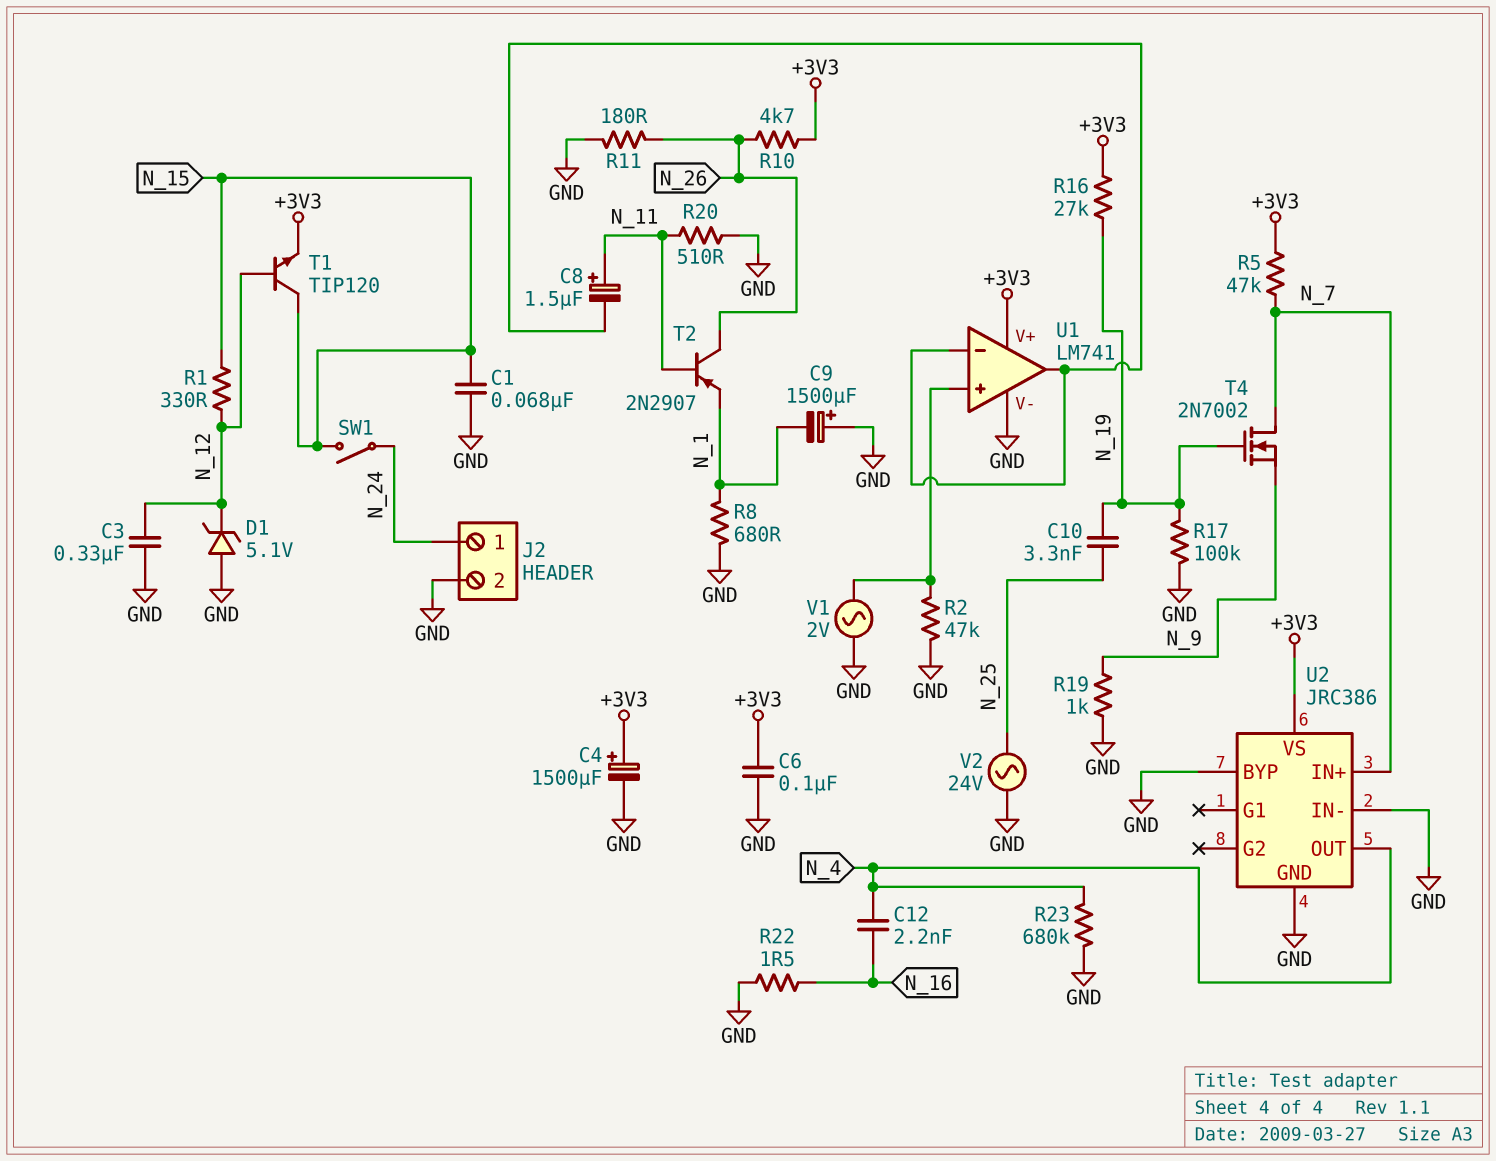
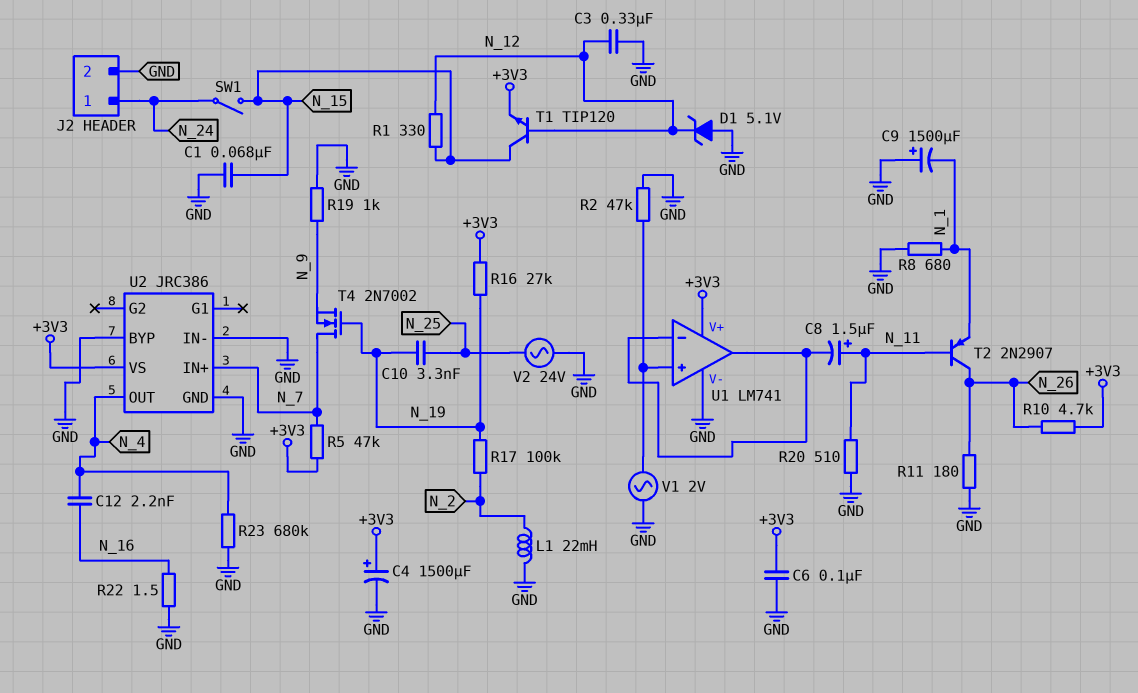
L1: none -> 22mH (GND, N_2)
R17: 100k (GND, N_19) -> 100k (N_2, N_19)

